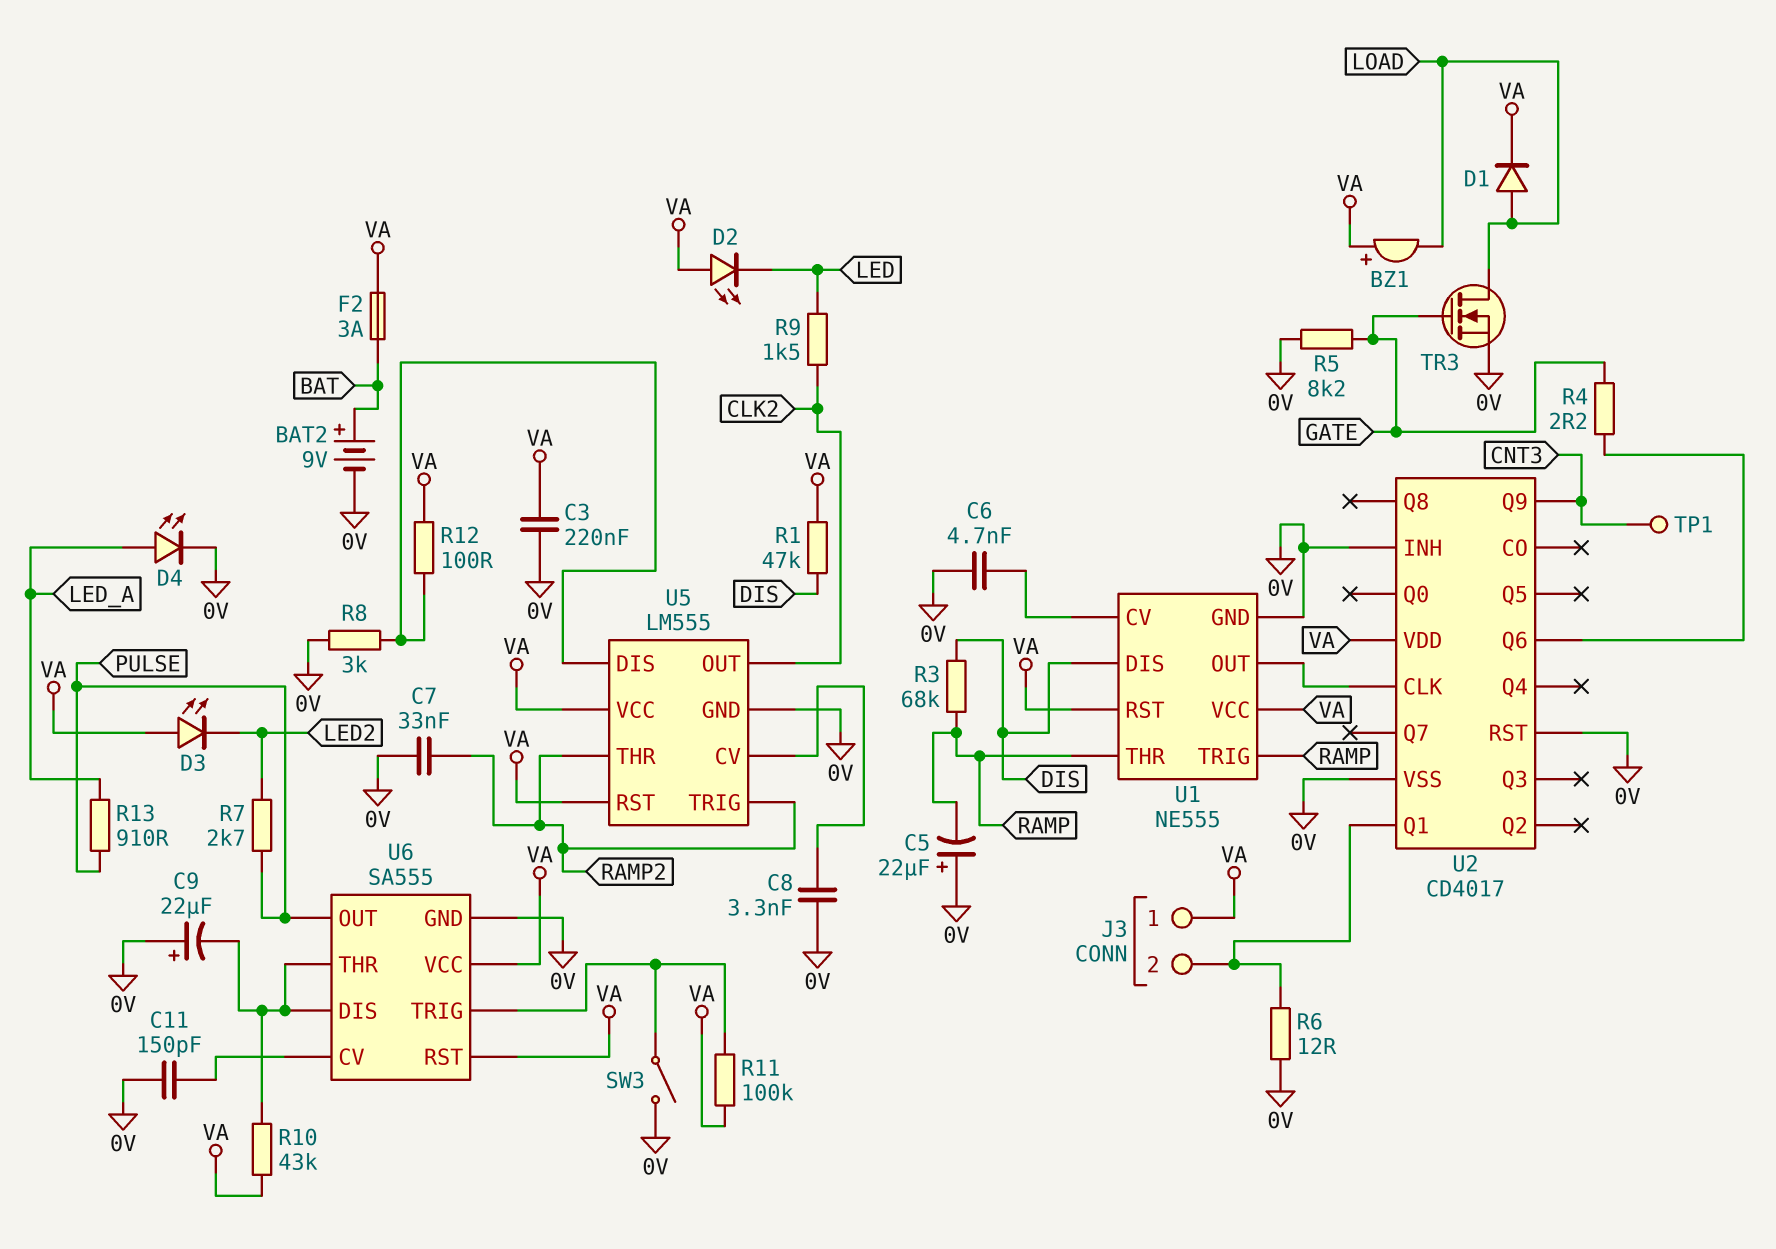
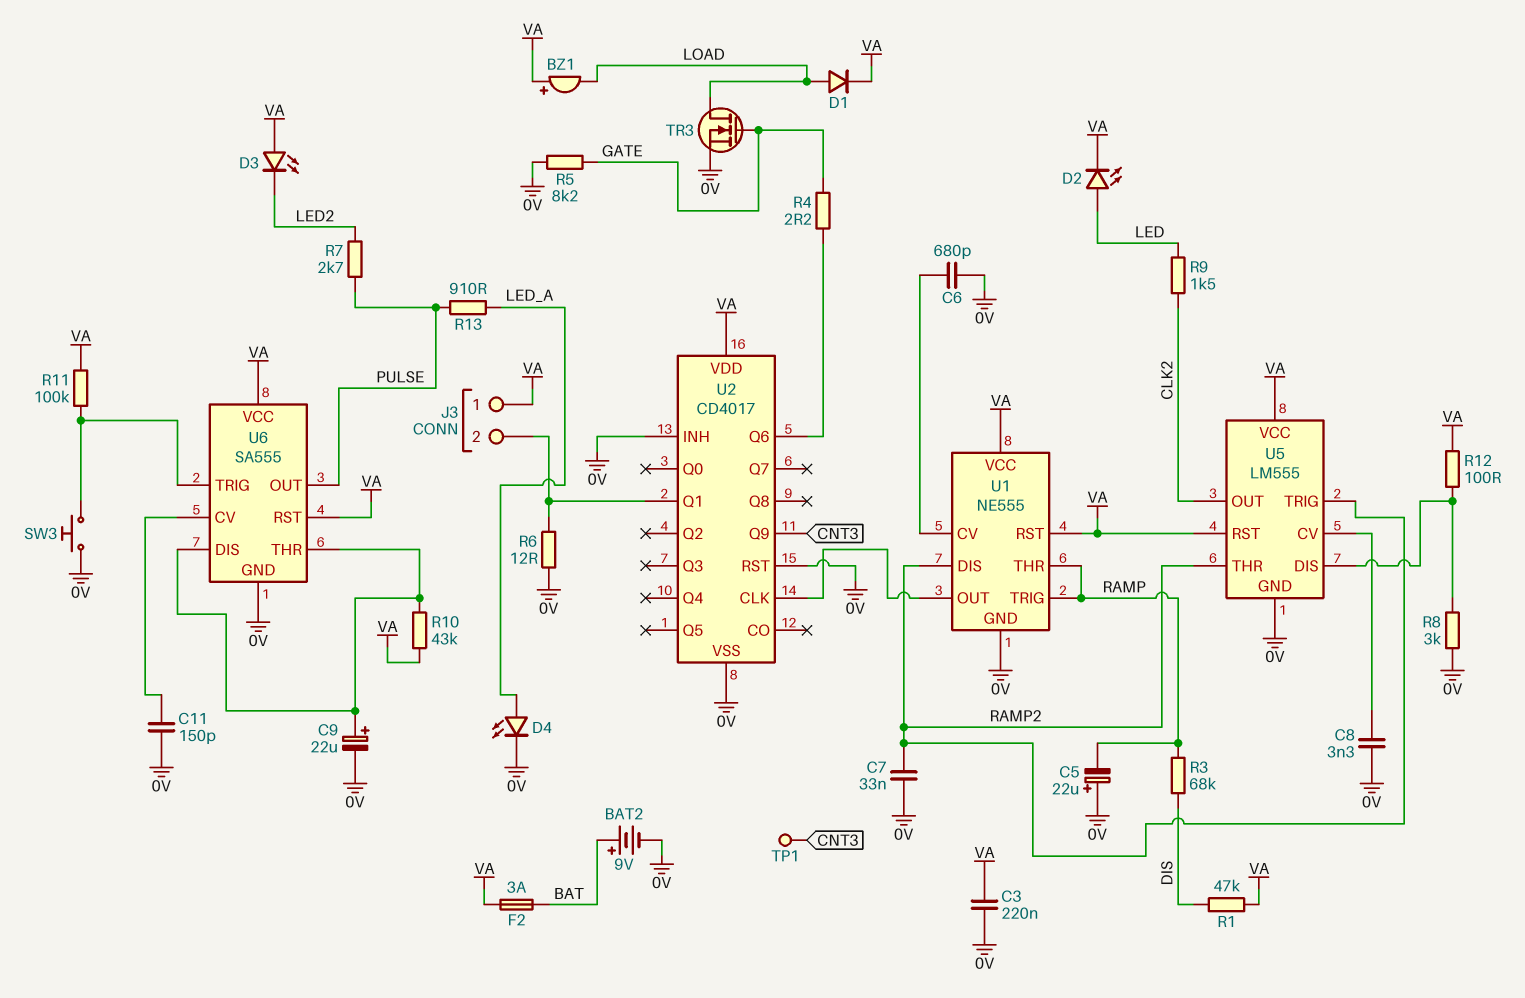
C6: 4.7nF (0V, U1/CV) -> 680pF (0V, U1/CV)
C9: 22uF (plus 0V, minus U6/DIS) -> 22uF (plus U6/DIS, minus 0V)
D2: LED (A VA, K LED) -> LED (A LED, K VA)
SW3: switch (0V, U6/TRIG) -> button (0V, U6/TRIG)
U1 pin DIS: DIS -> RAMP2

